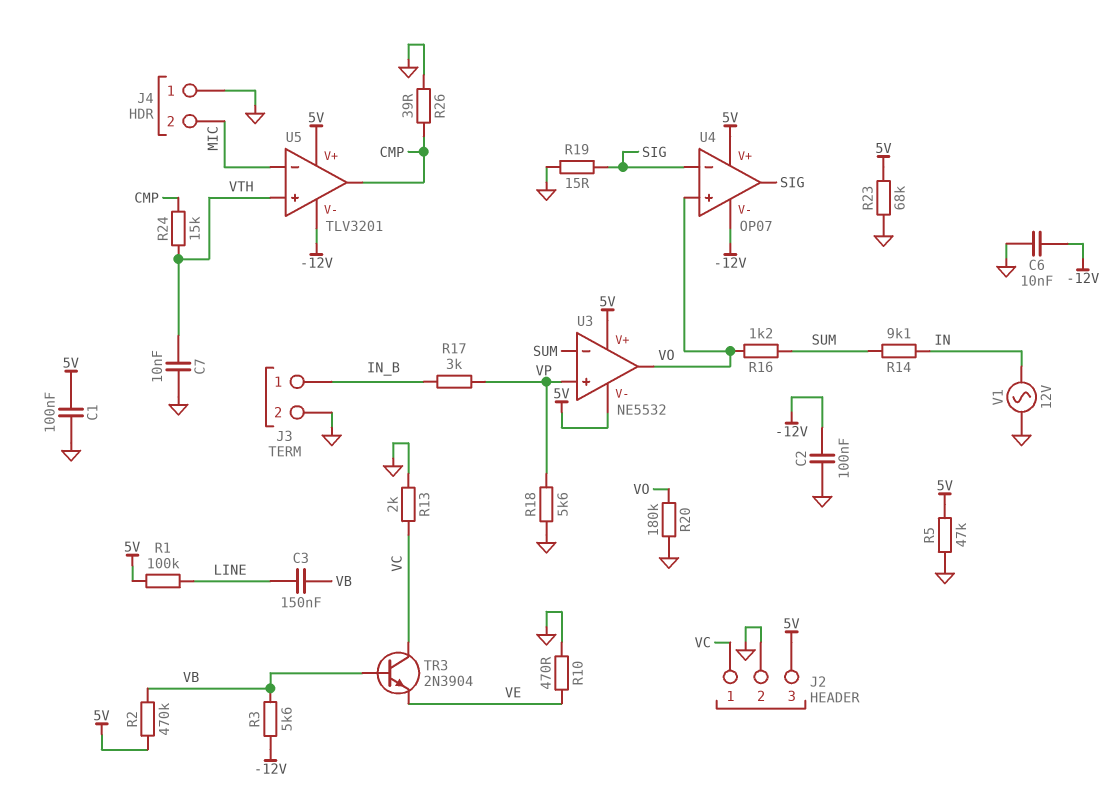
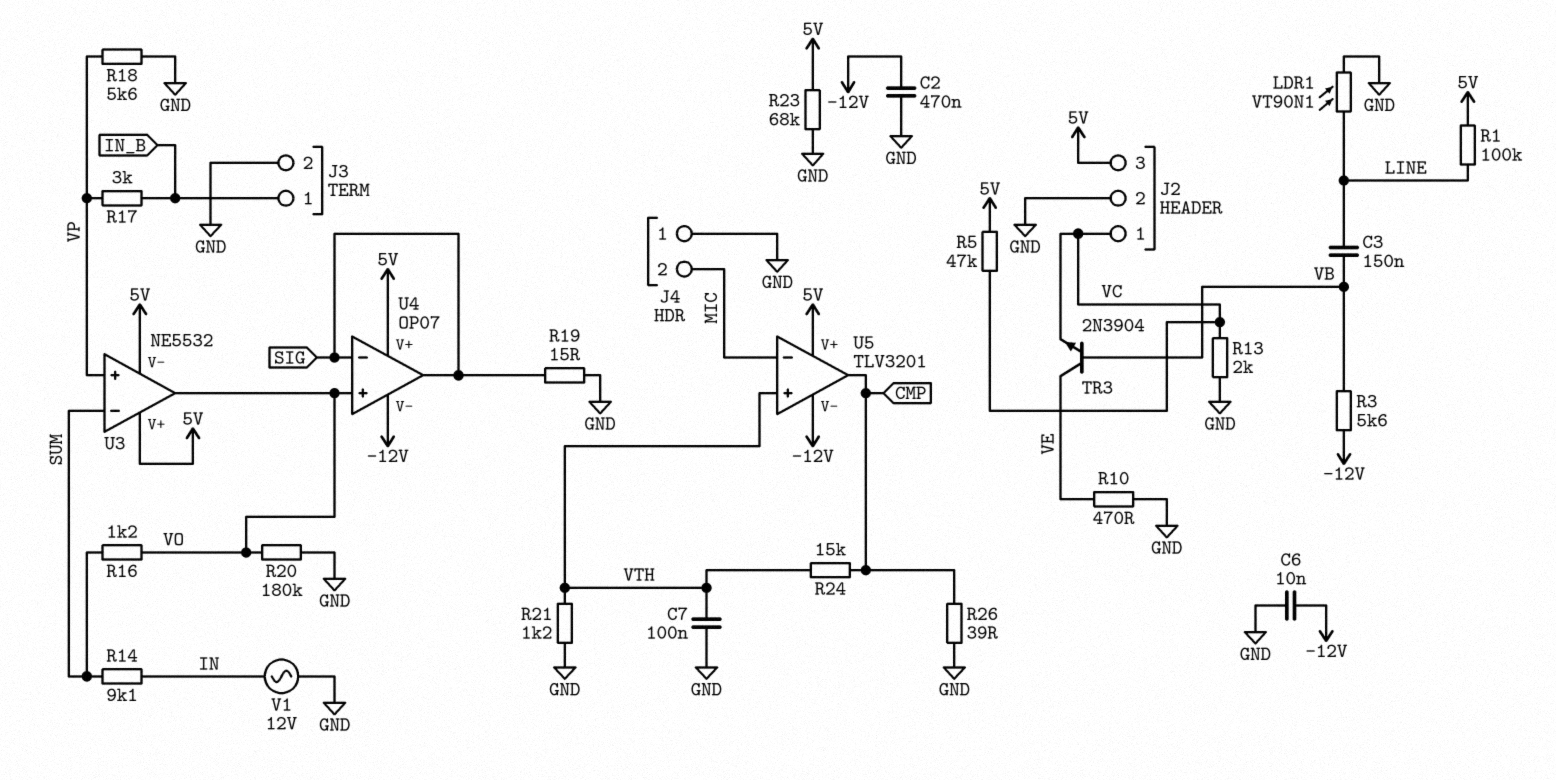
C1: 100nF (5V, GND) -> none
C2: 100nF (-12V, GND) -> 470nF (-12V, GND)
C7: 10nF (GND, VTH) -> 100nF (GND, VTH)
LDR1: none -> VT90N1 (GND, LINE)
R2: 470k (5V, VB) -> none
R5: 47k (5V, GND) -> 47k (5V, VC)
R21: none -> 1.2k (GND, VTH)
TR3: NPN 2N3904 (B VB, C VC, E VE) -> NPN 2N3904 (B VB, C VE, E VC)

